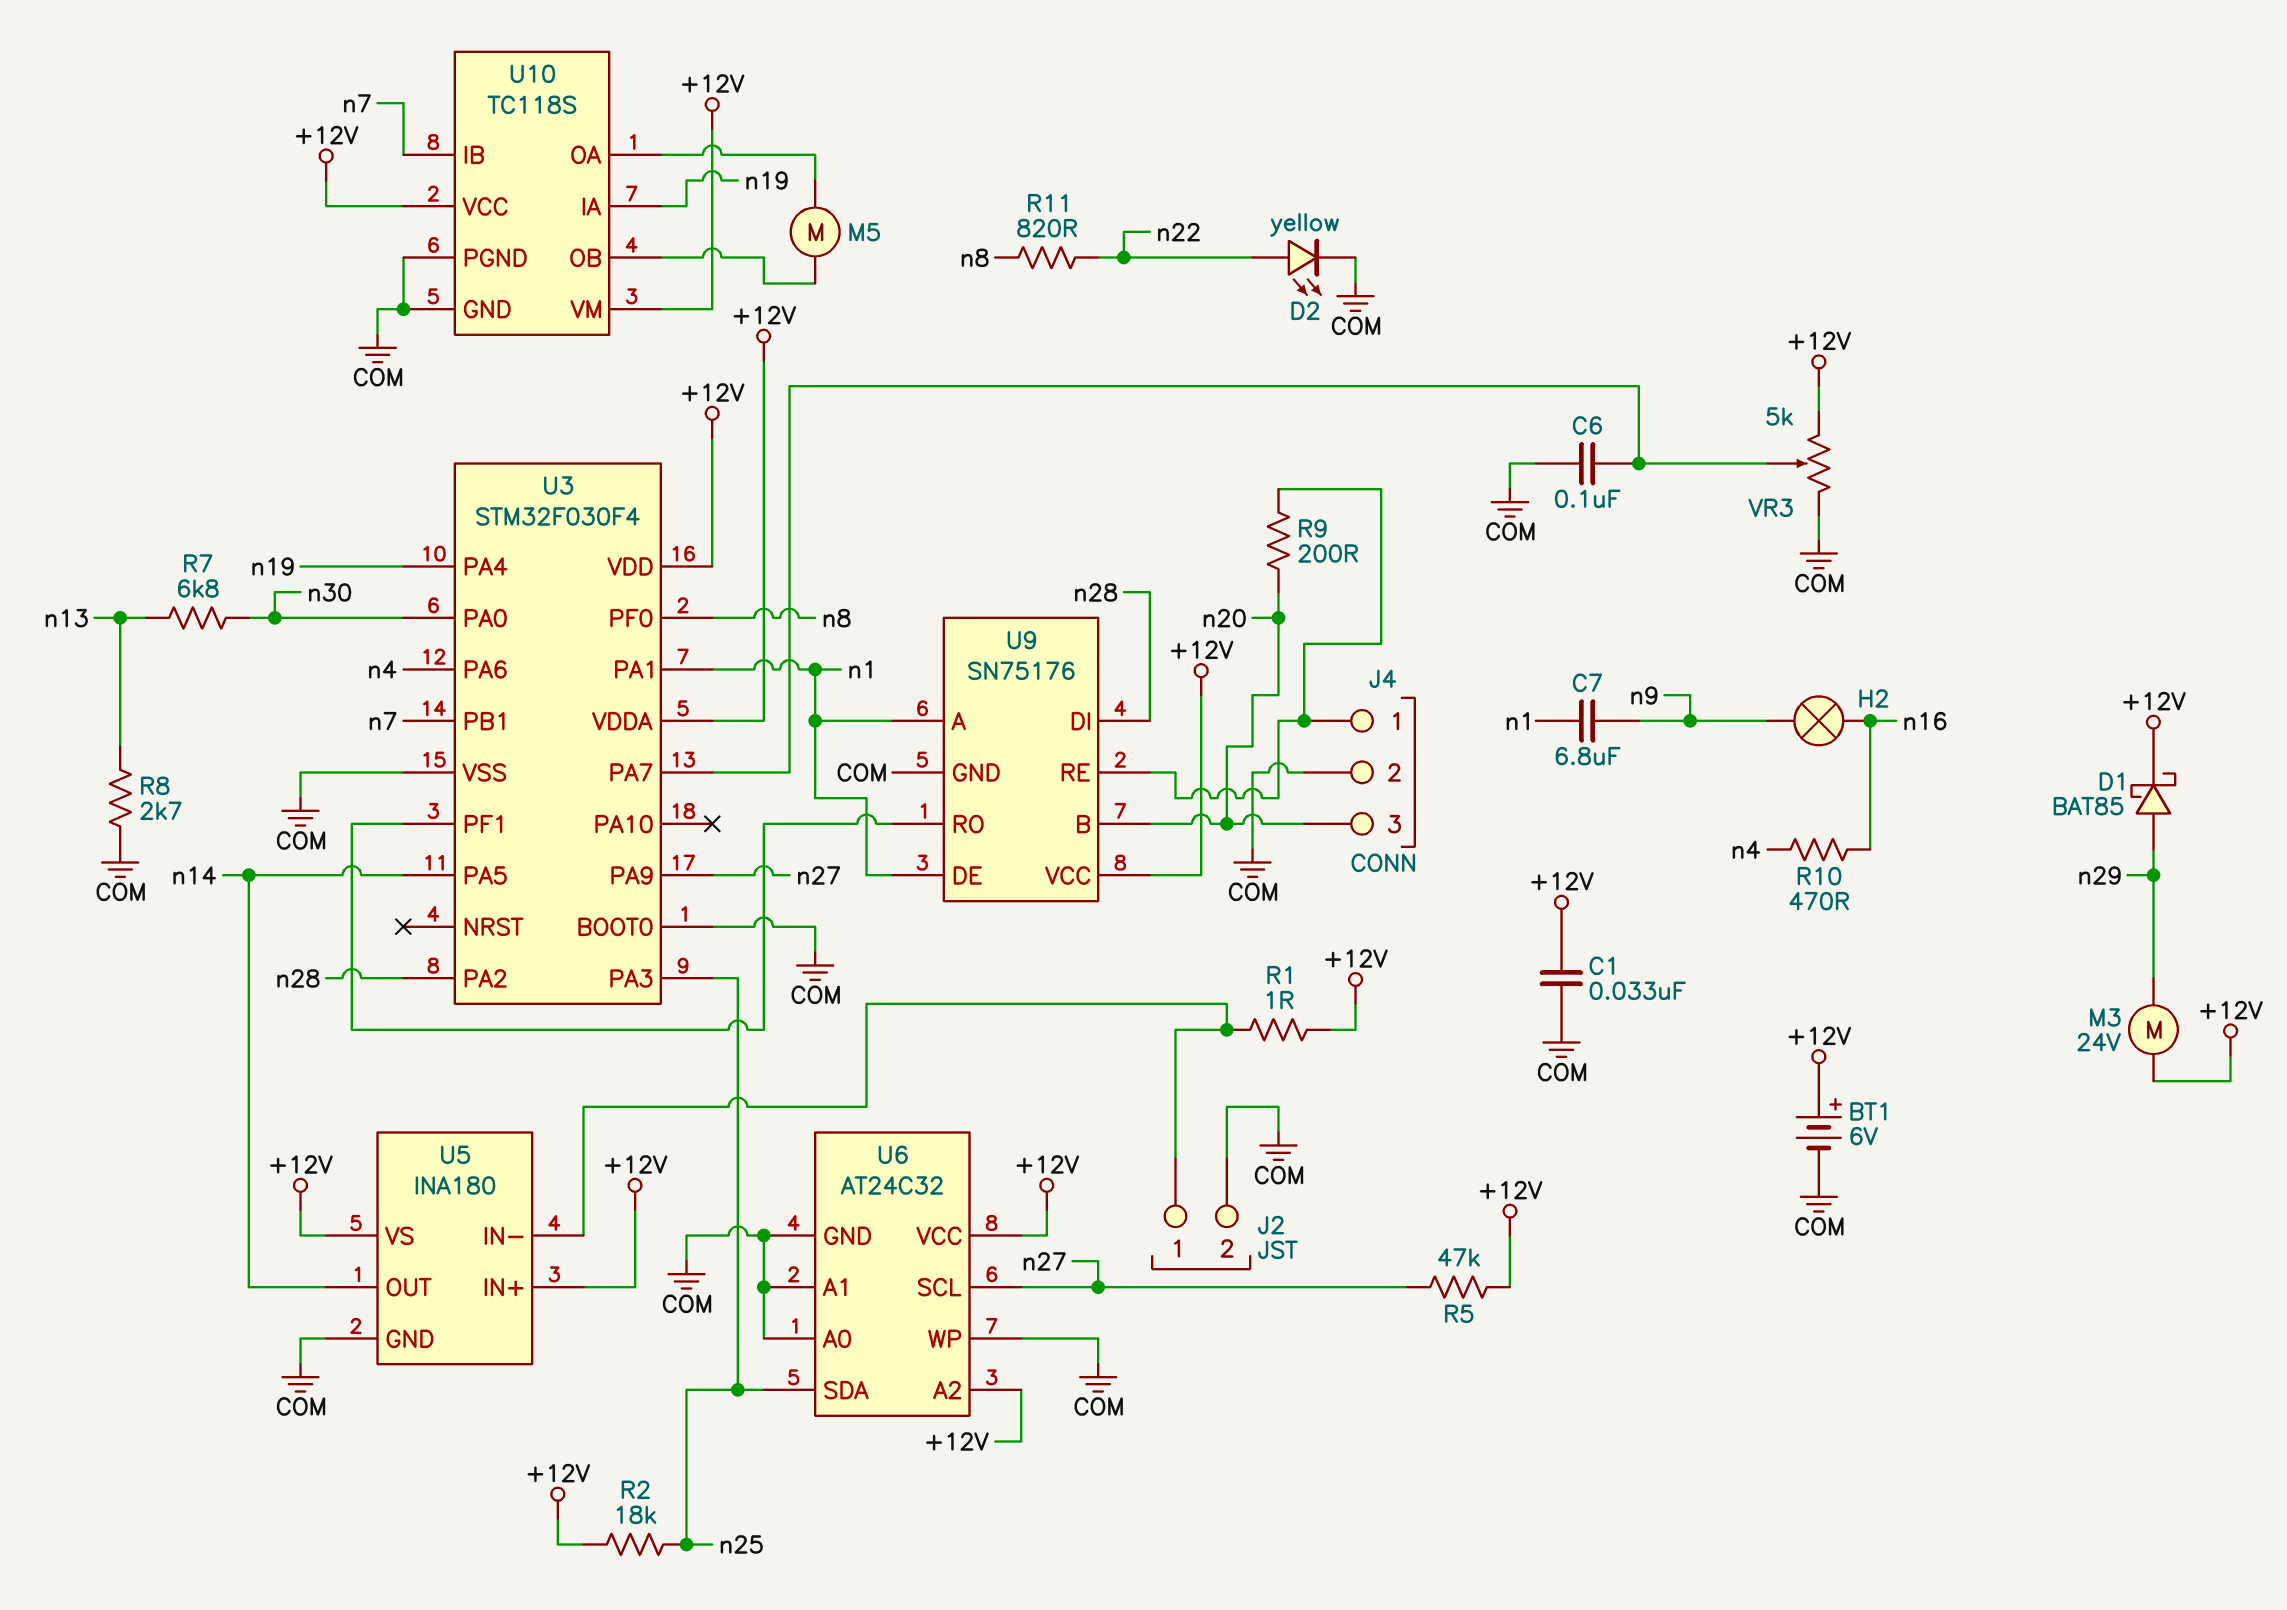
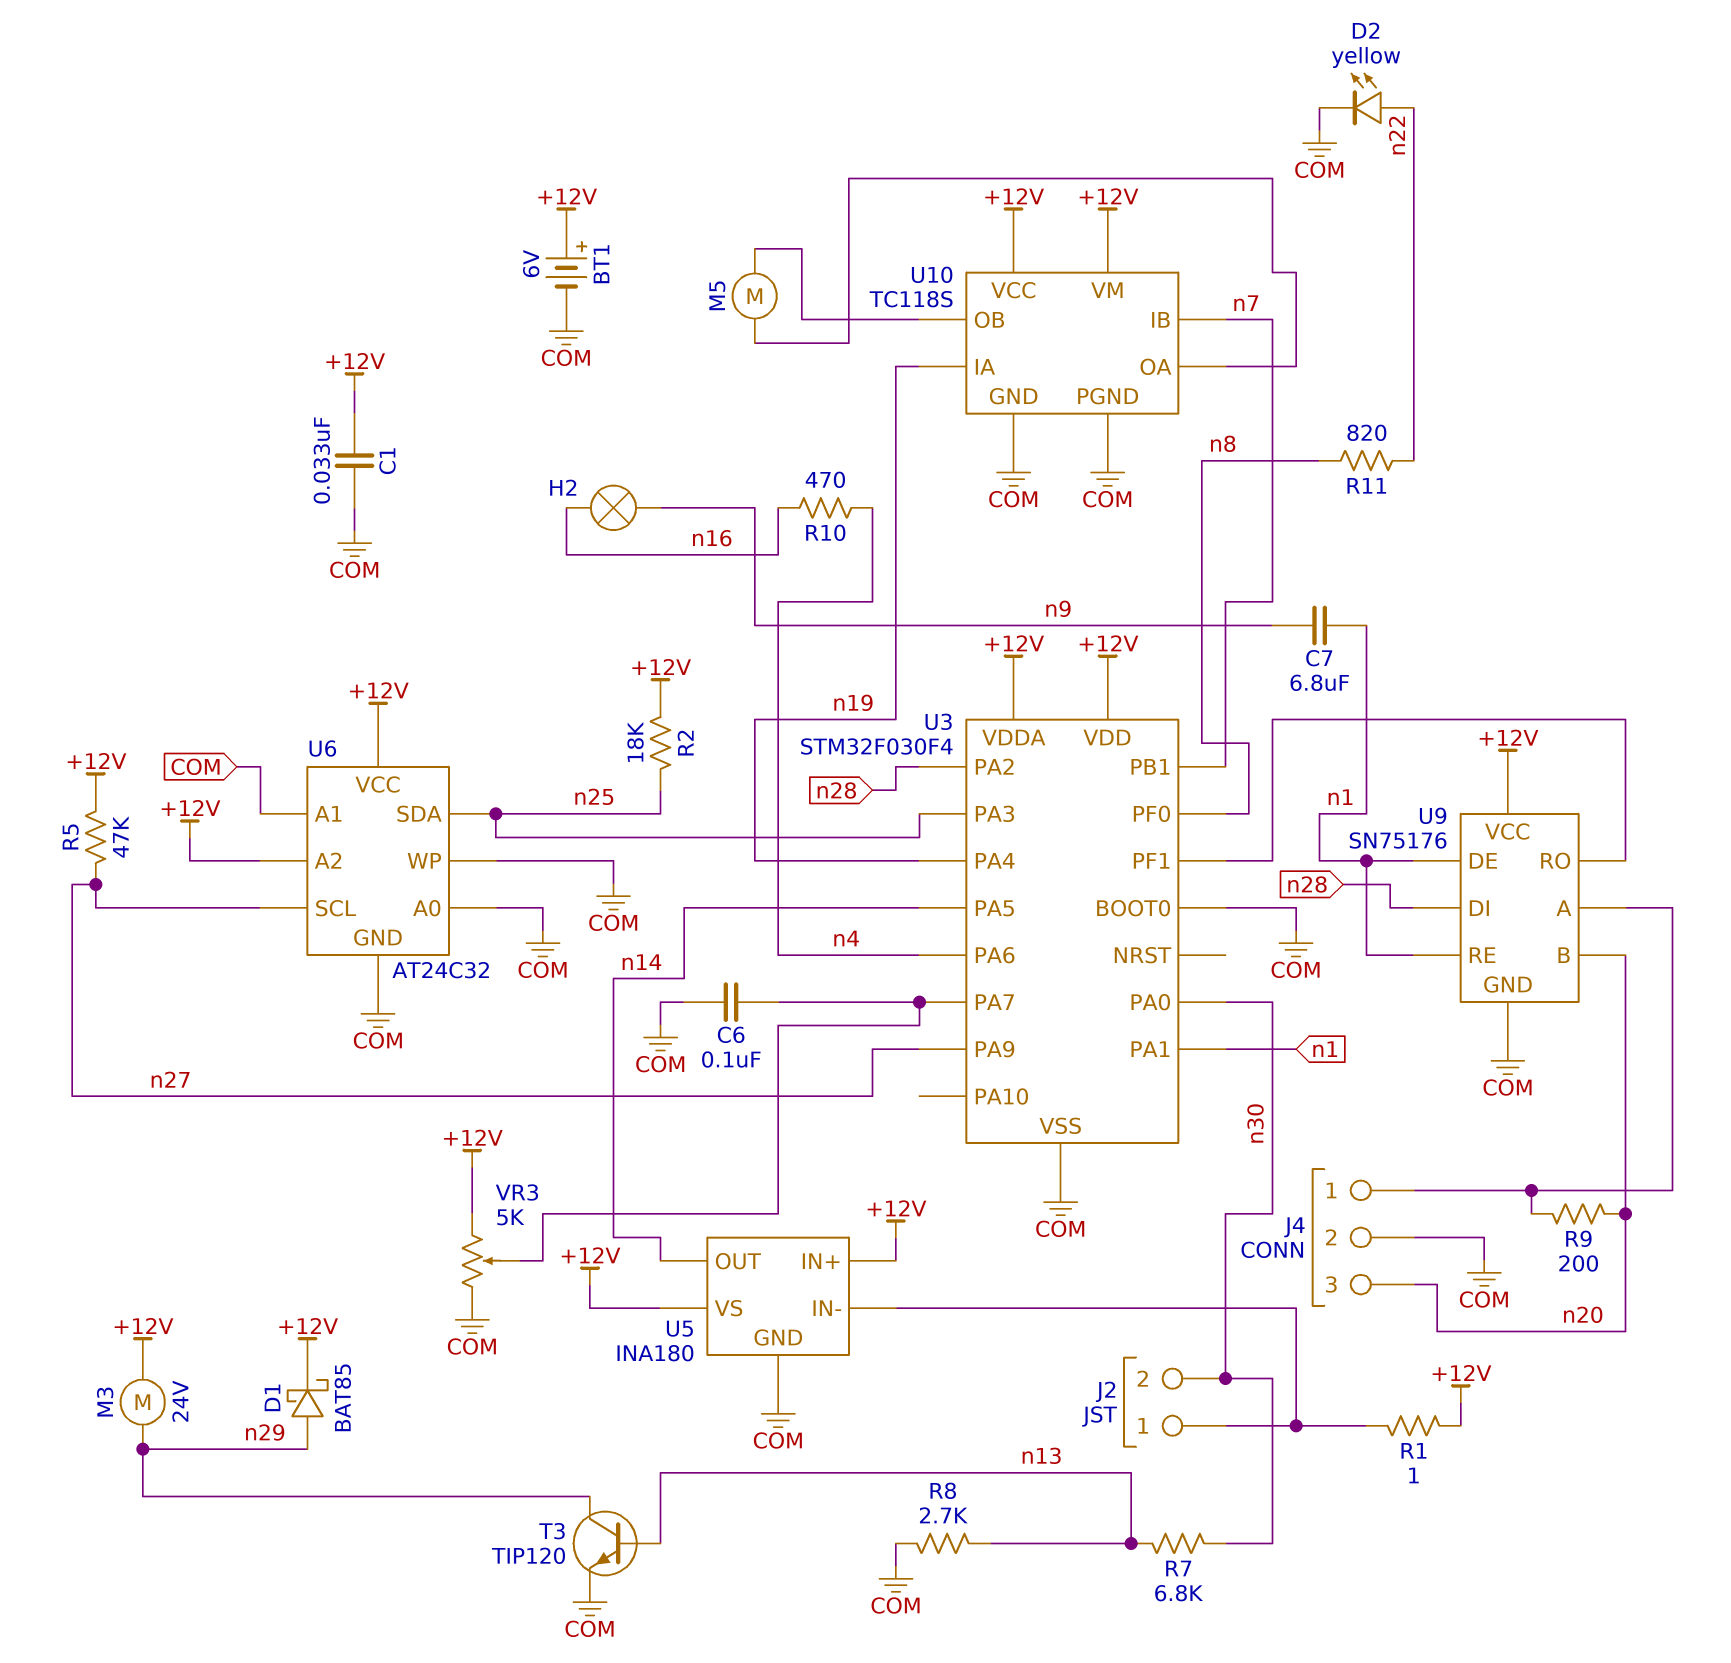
J2 pin 2: COM -> n30
T3: none -> NPN TIP120 (B n13, C n29, E COM)
U9 pin A: n1 -> J4/1
U9 pin RE: J4/1 -> n1

